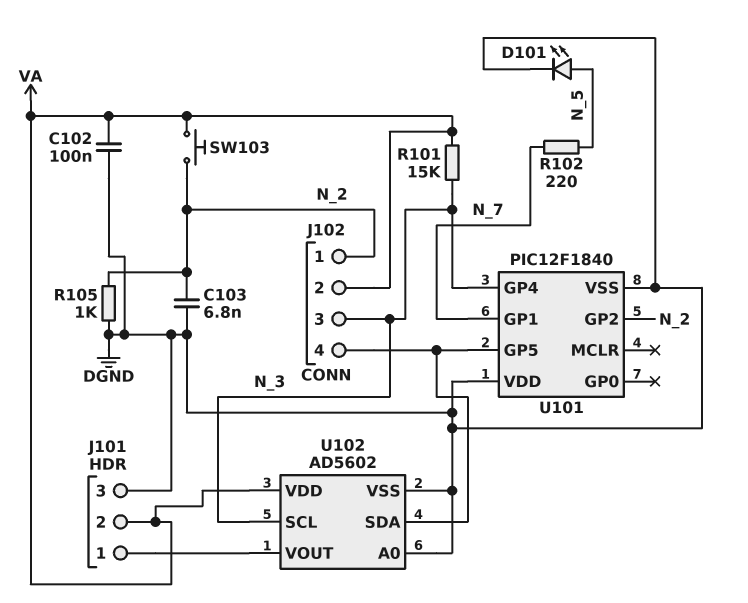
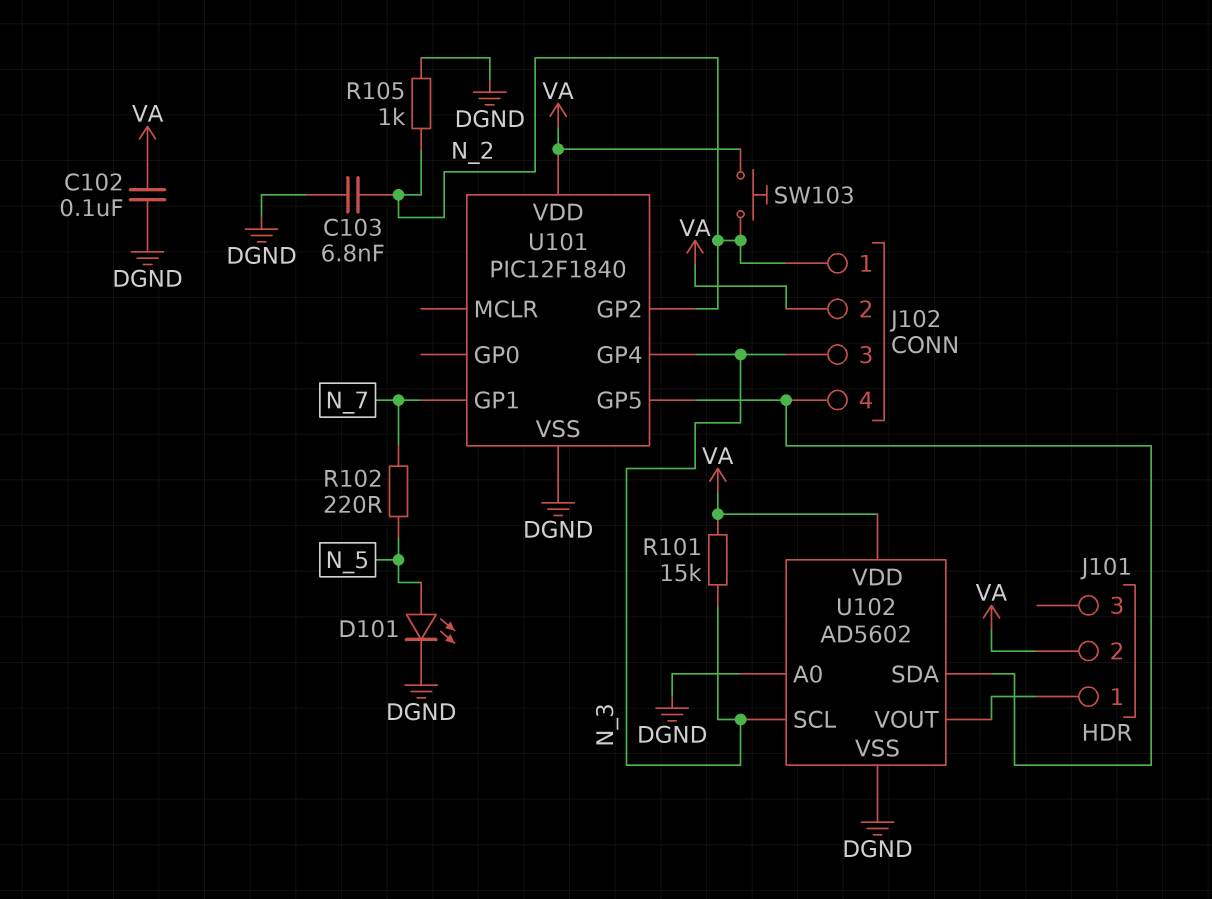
J101 pin 3: DGND -> none
U101 pin VDD: DGND -> VA

